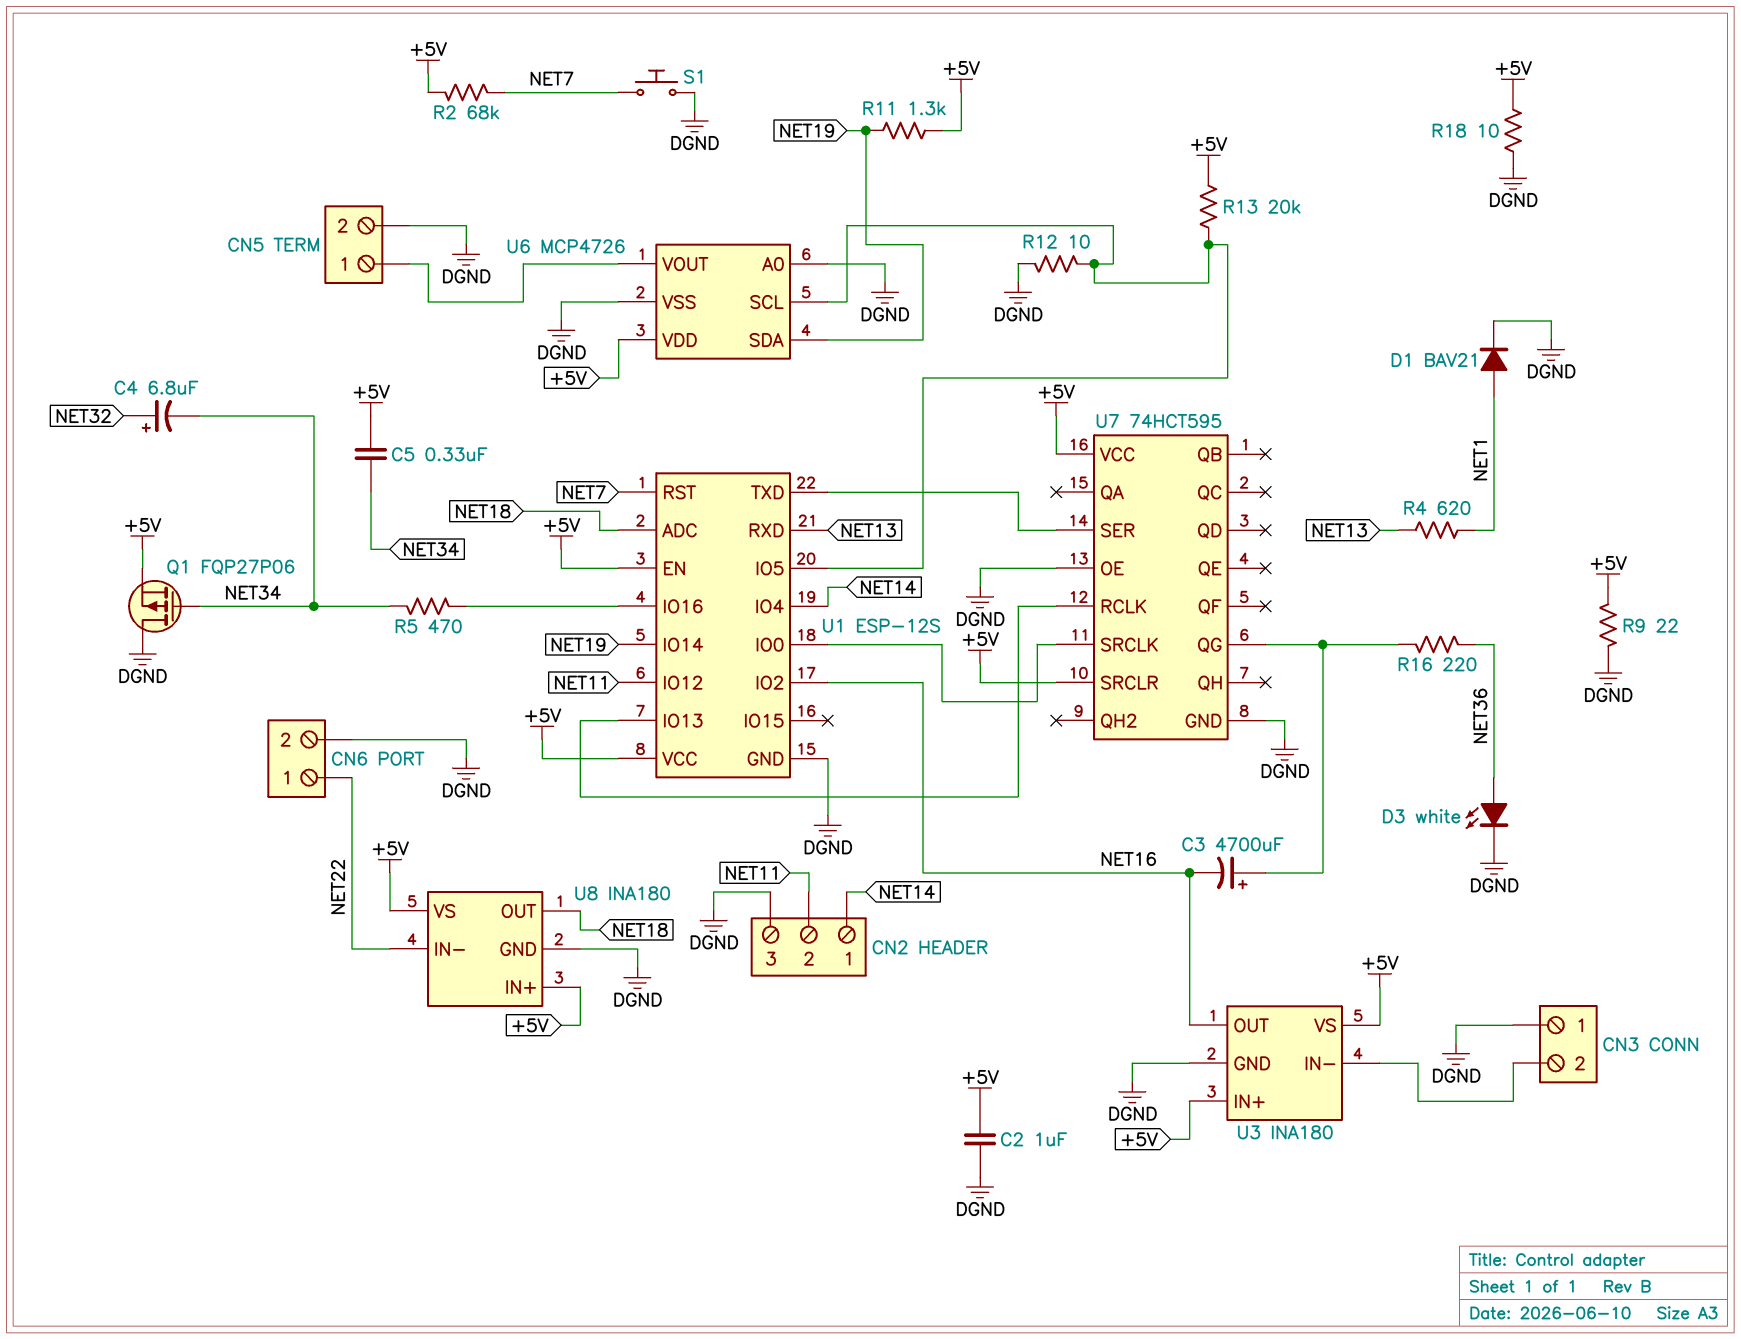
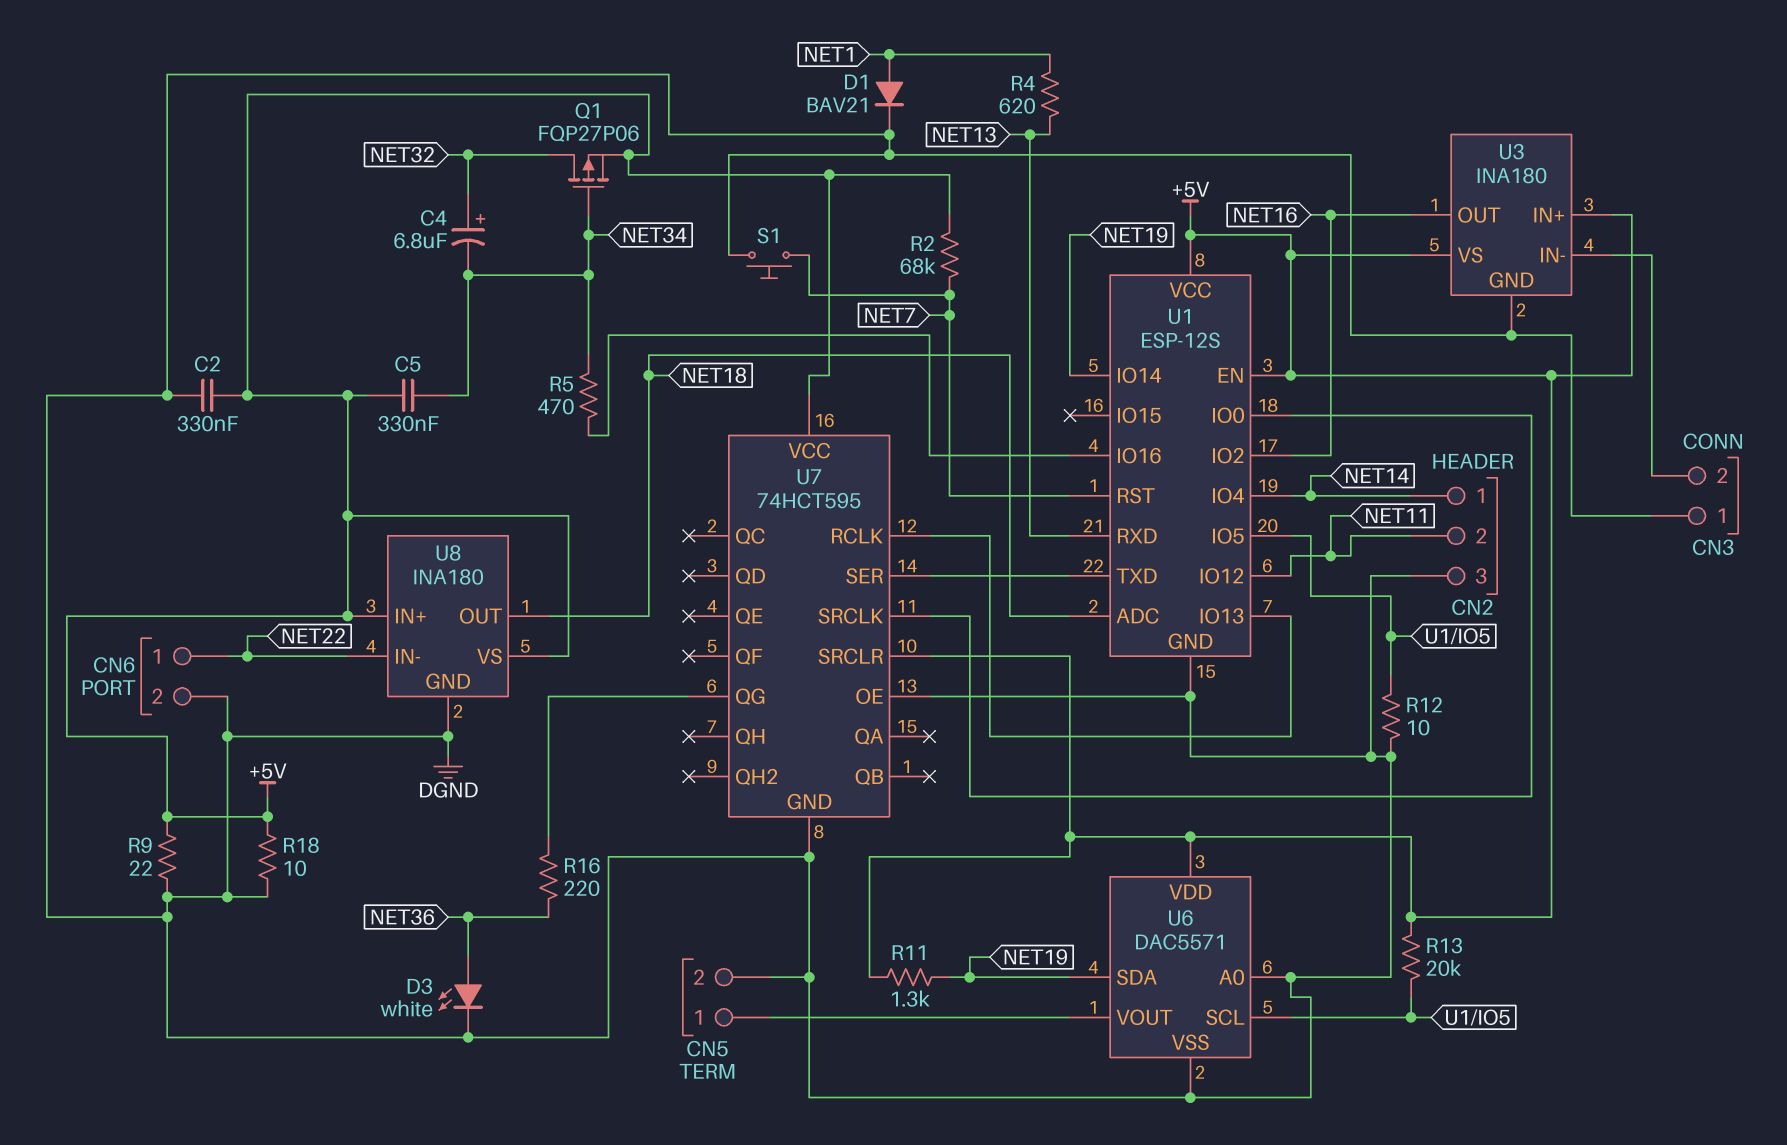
C2: 1uF (+5V, DGND) -> 330nF (+5V, DGND)
C3: 4700uF (plus U7/QG, minus NET16) -> none
Q1: PMOS FQP27P06 (G NET34, D DGND, S +5V) -> PMOS FQP27P06 (G NET34, D NET32, S +5V)
U6: MCP4726 -> DAC5571

